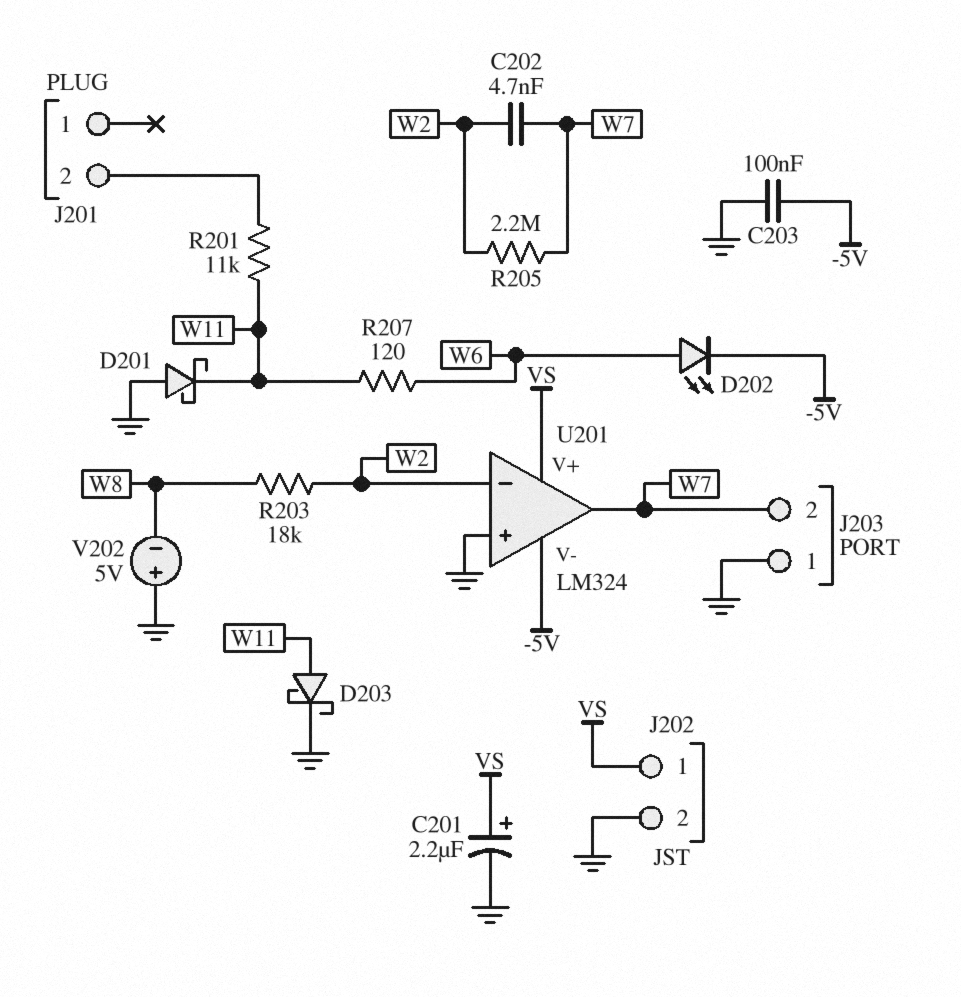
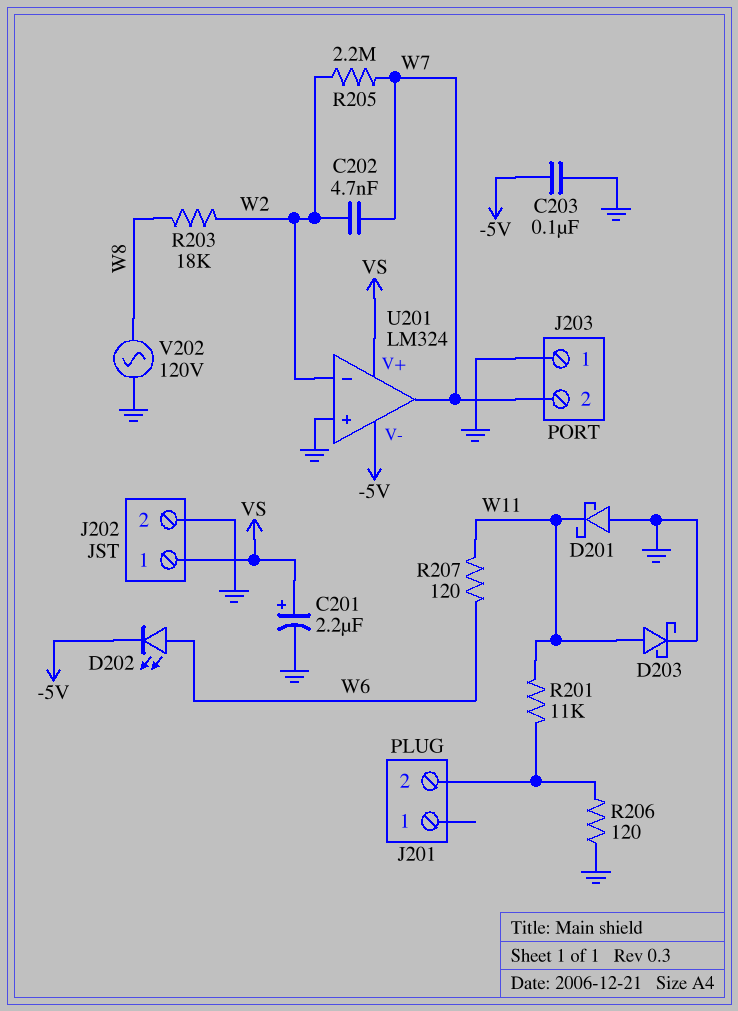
R206: none -> 120 (GND, J201/2)
V202: 5V (plus GND, minus W8) -> AC 120V (GND, W8)

